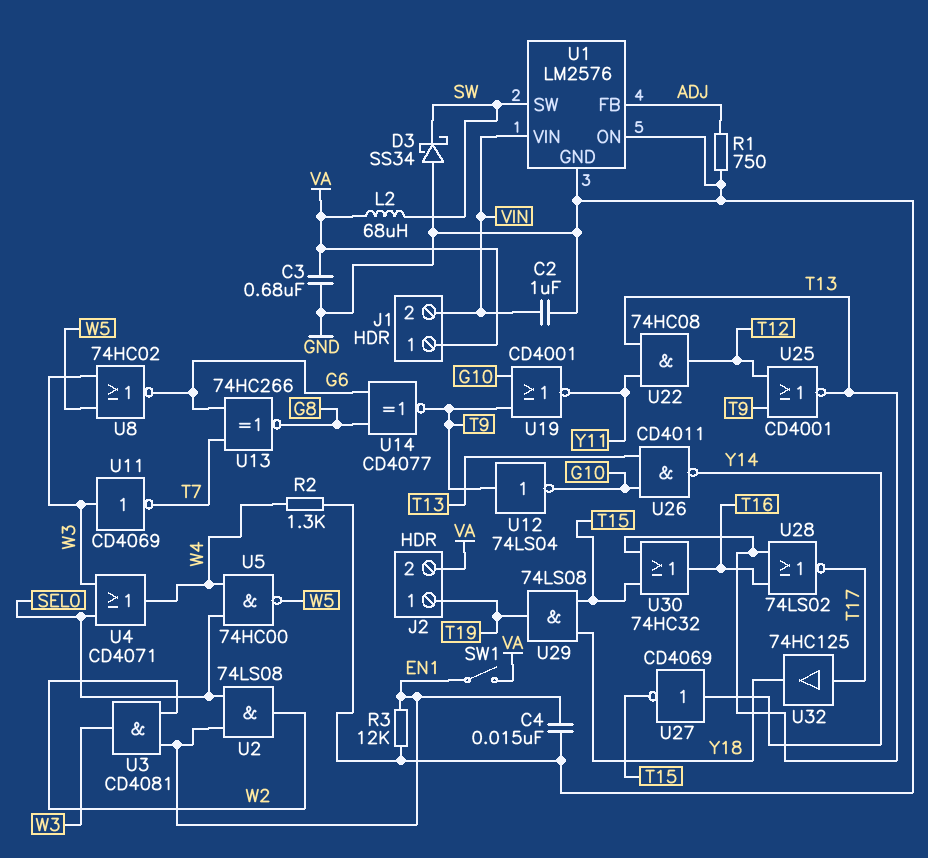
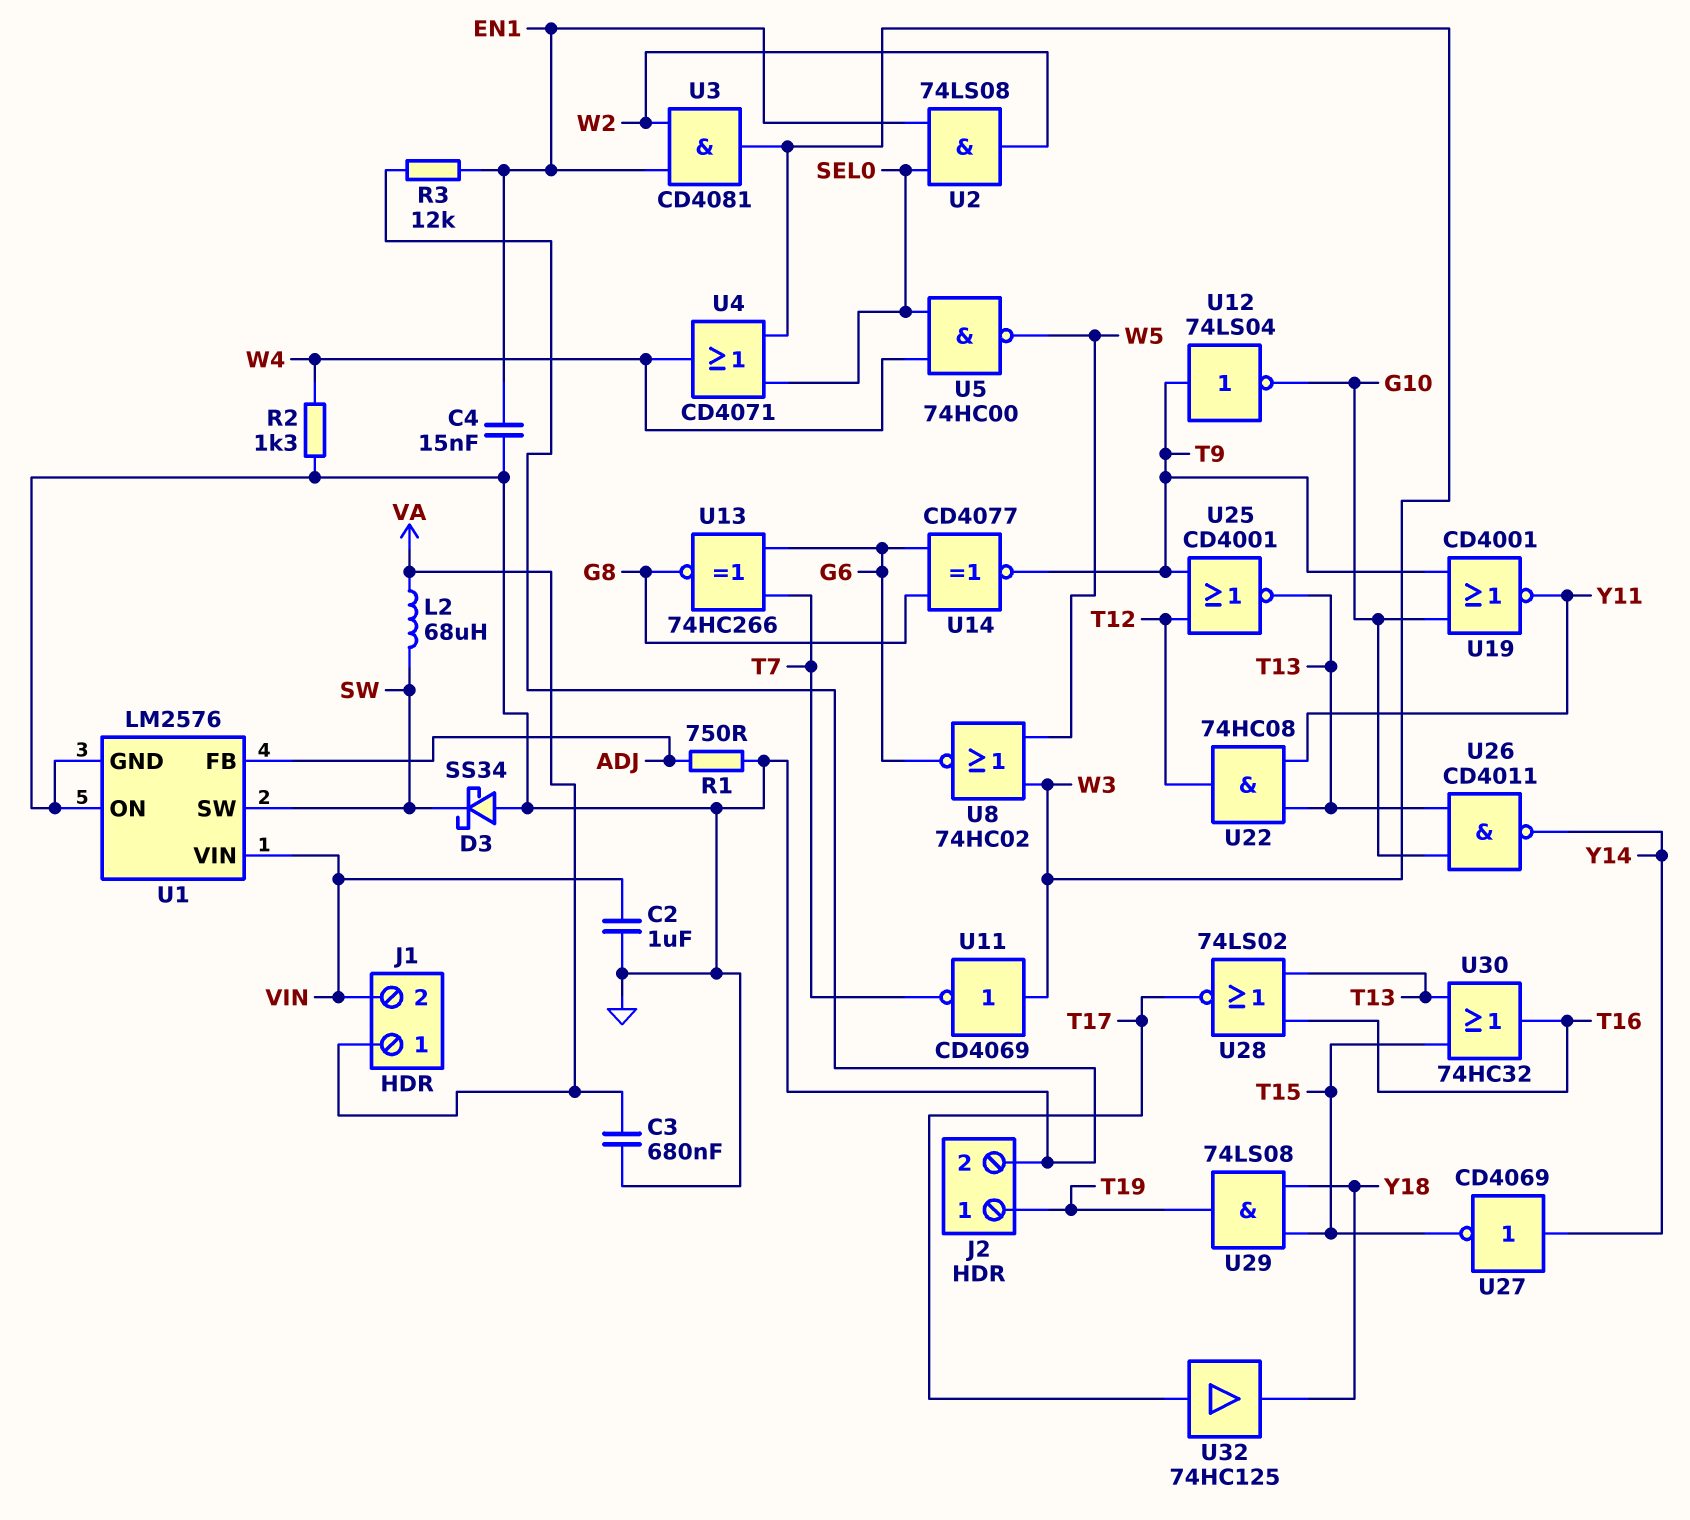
J2 pin 2: VA -> GND
SW1: switch (EN1, VA) -> none

